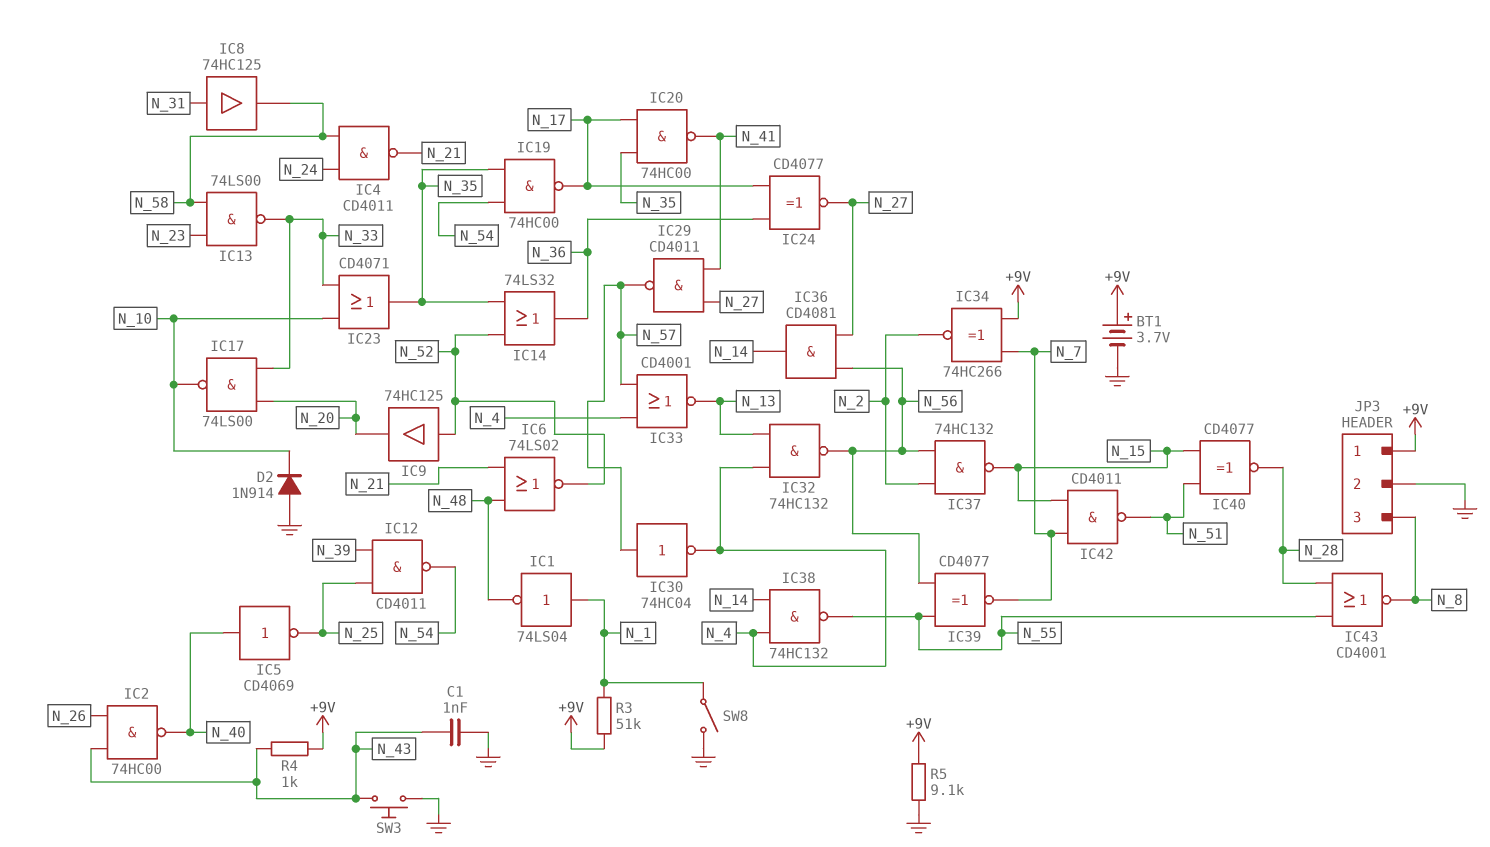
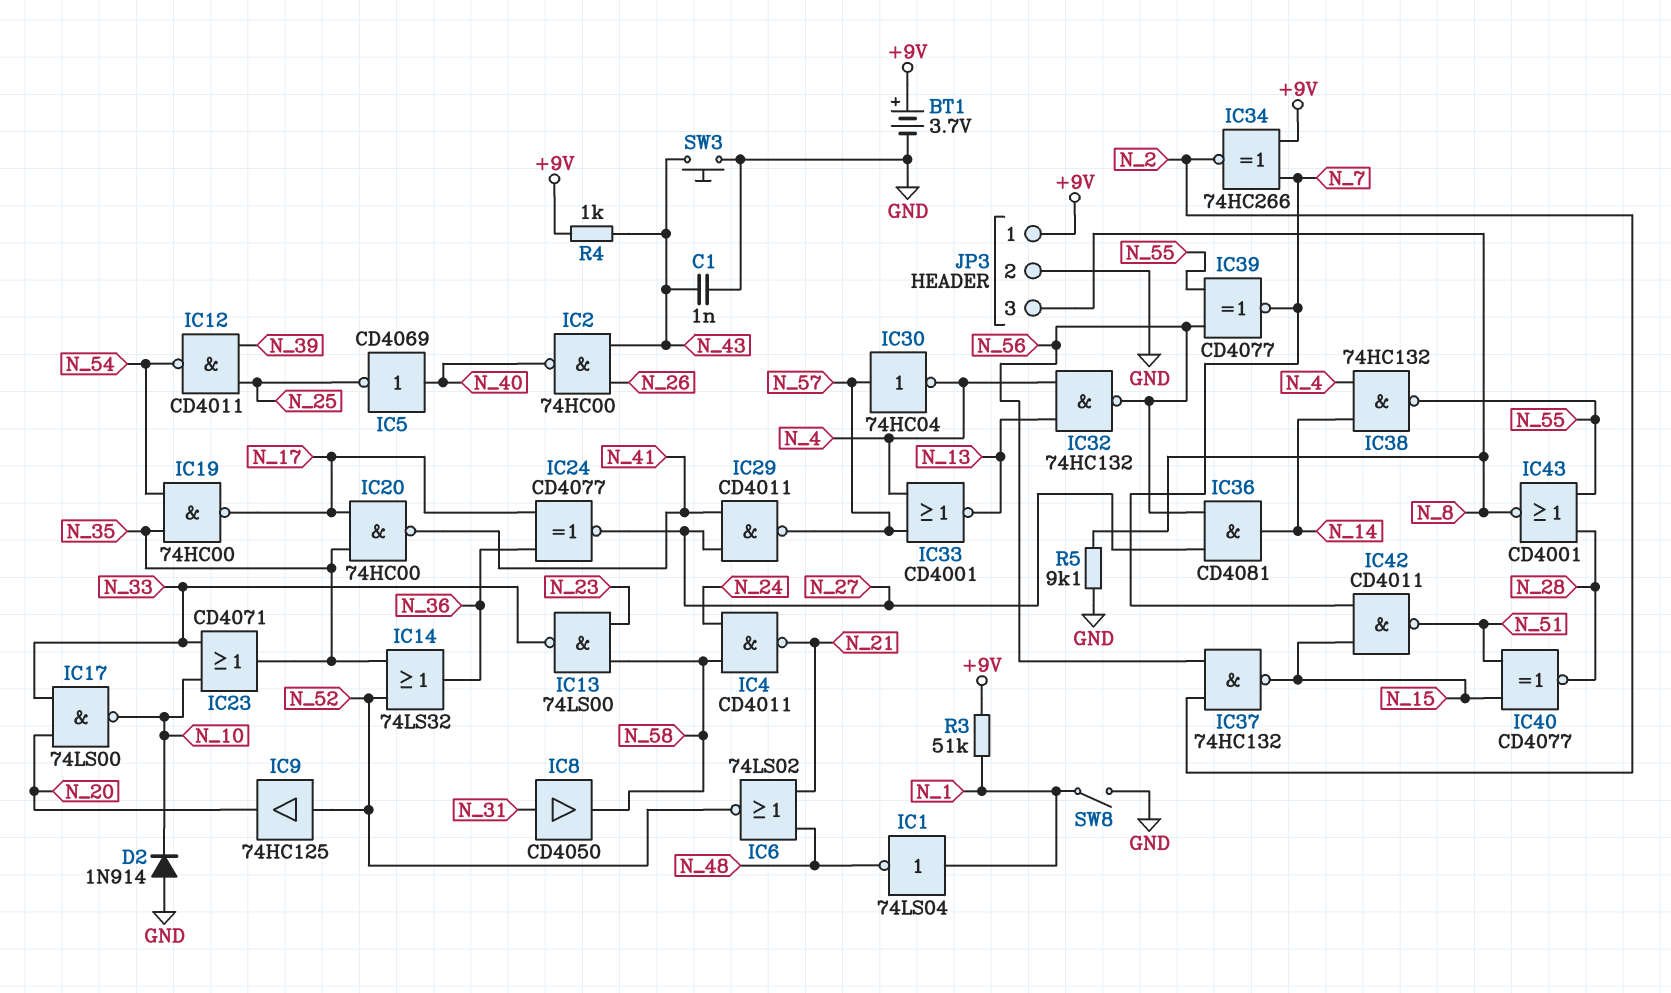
IC8: buffer 74HC125 (in N_31, out N_58) -> buffer CD4050 (in N_31, out N_58)
R5: 9.1k (+9V, GND) -> 9.1k (GND, N_8)

